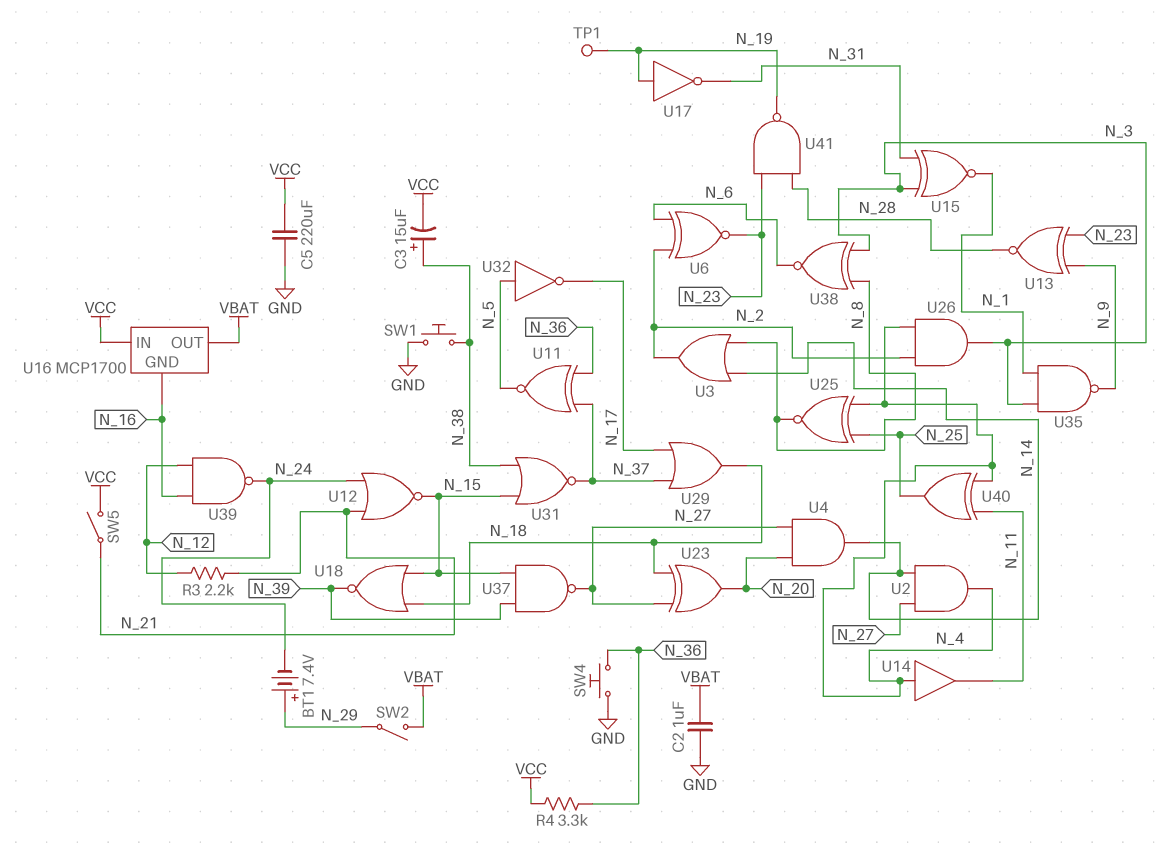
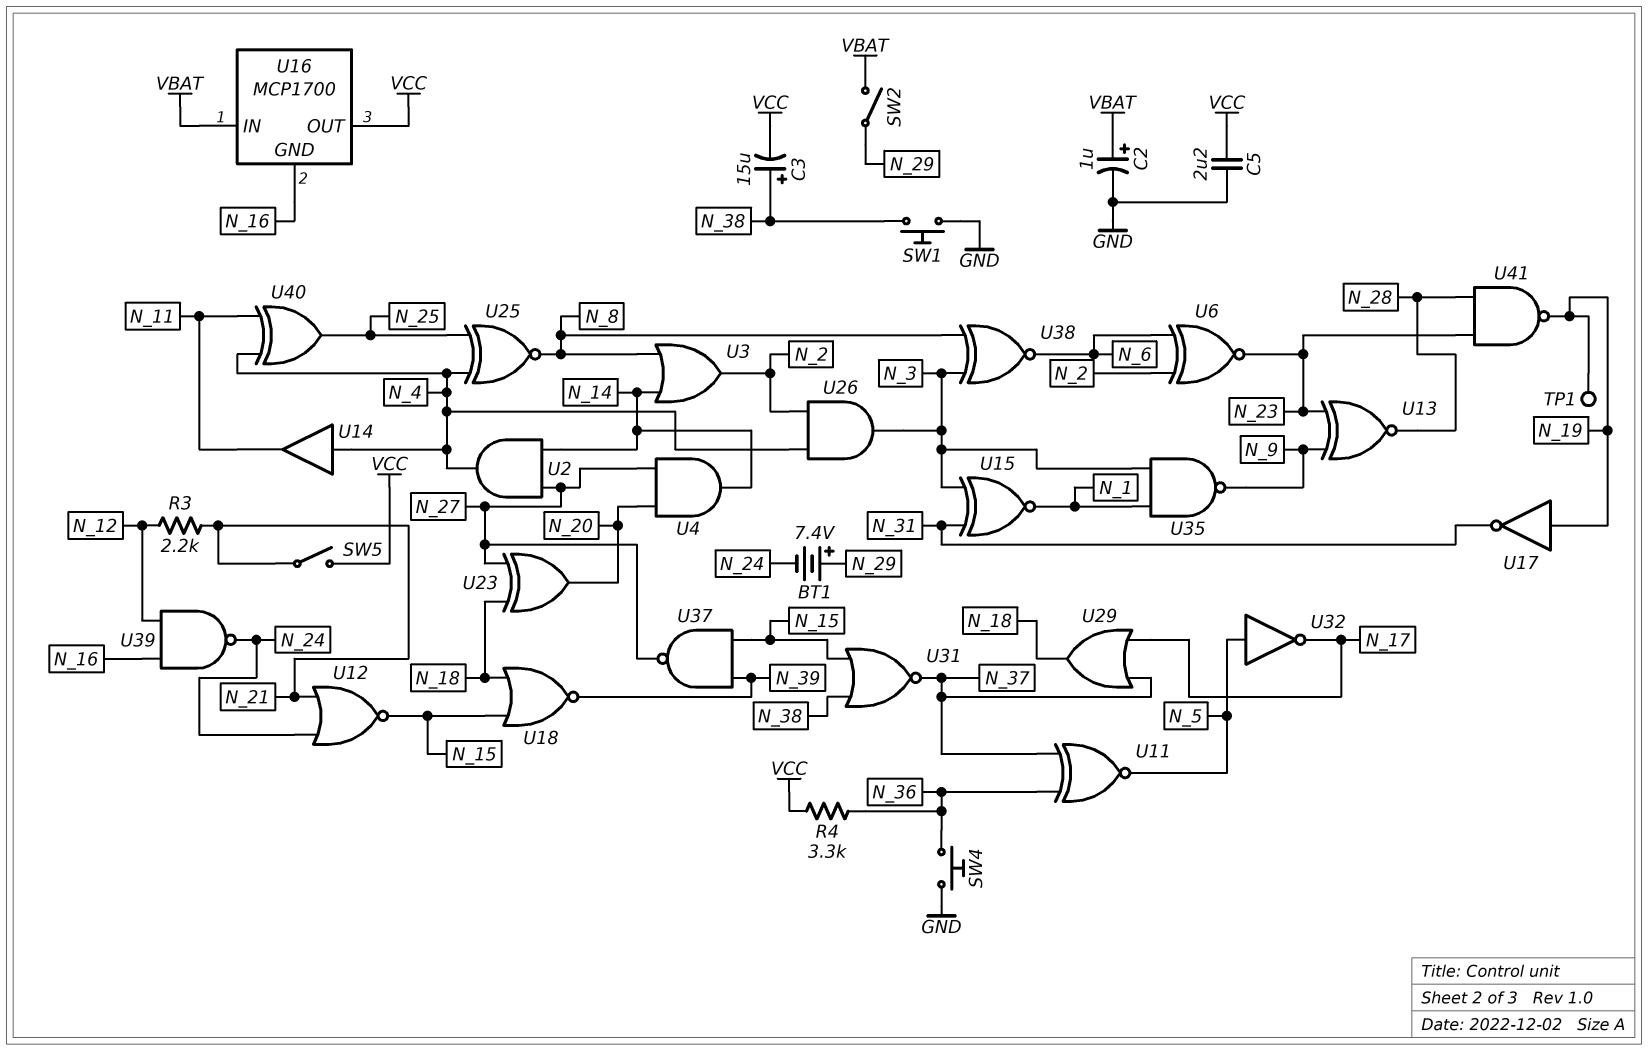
C2: 1uF (GND, VBAT) -> 1uF (plus VBAT, minus GND)
C5: 220uF (GND, VCC) -> 2.2uF (GND, VCC)
U16 pin IN: VCC -> VBAT
U16 pin OUT: VBAT -> VCC

